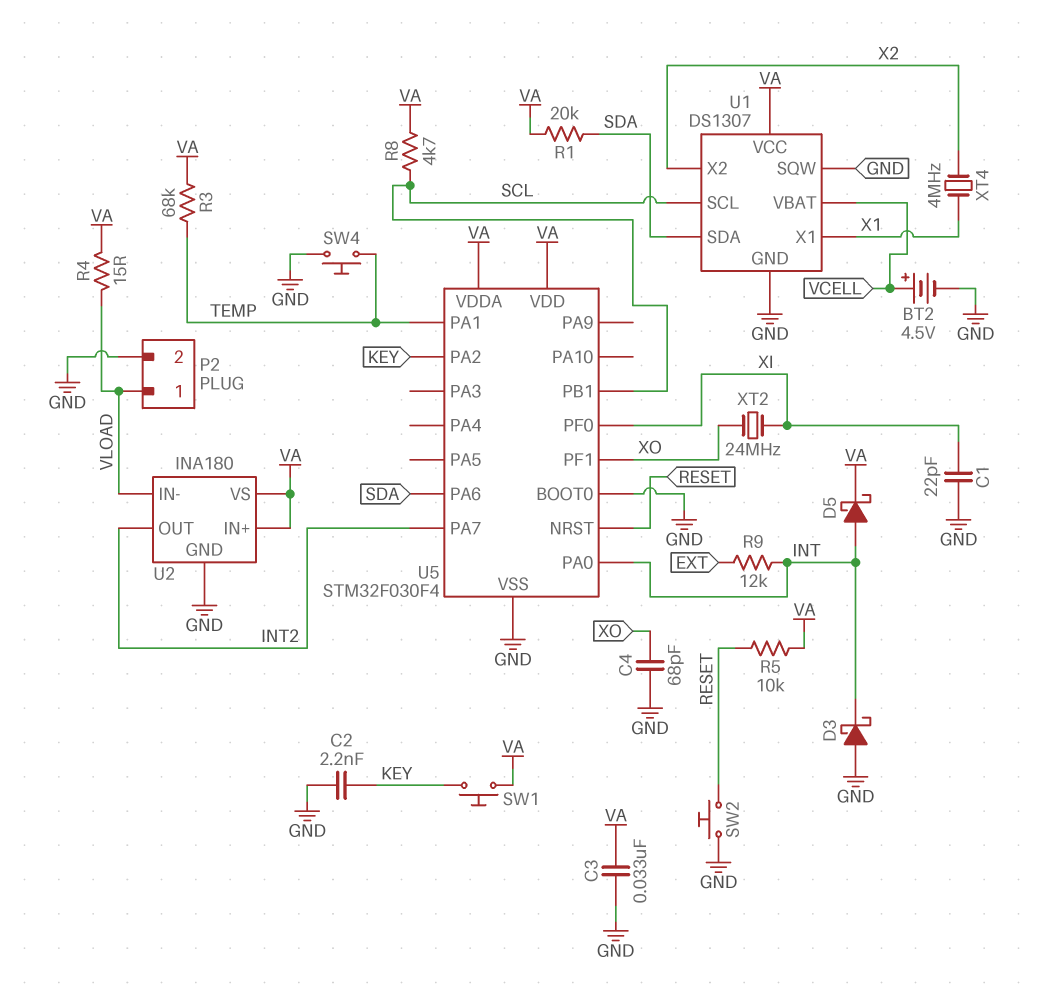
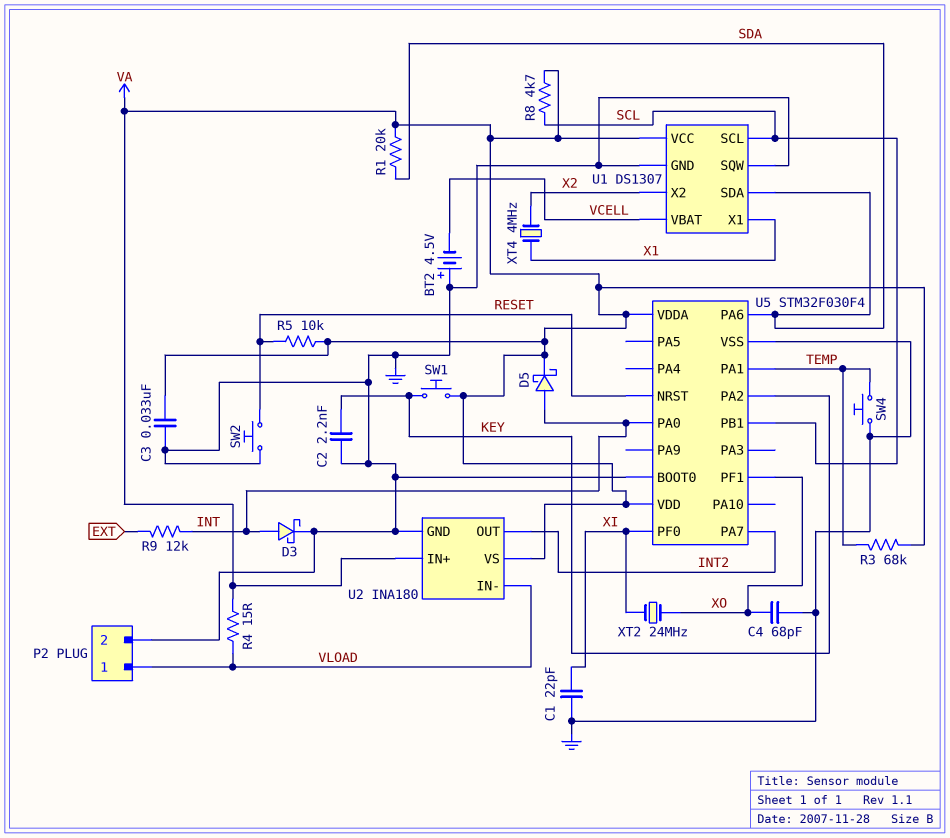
BT2: 4.5V (plus VCELL, minus GND) -> 4.5V (plus GND, minus VCELL)
D3: schottky (A GND, K INT) -> schottky (A INT, K GND)

